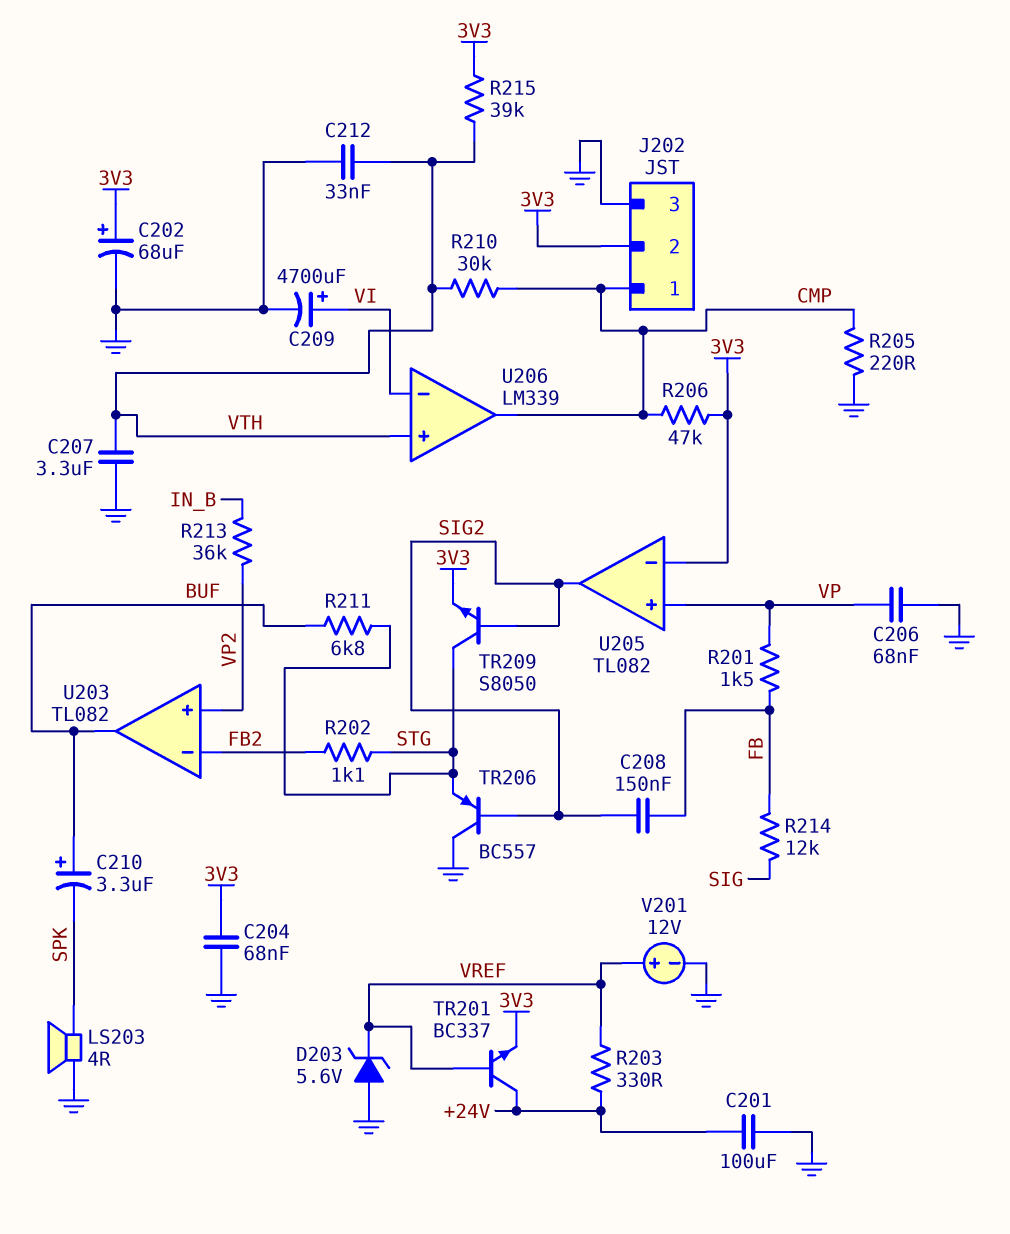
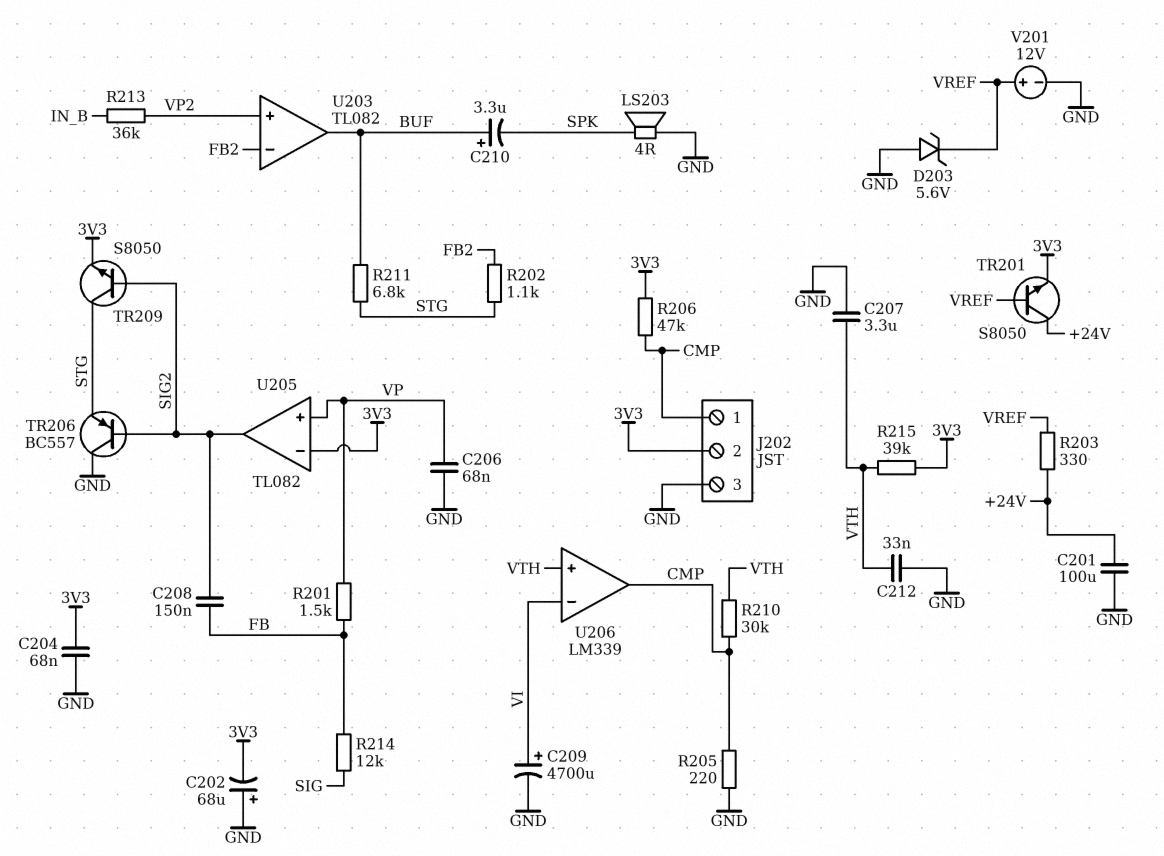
C202: 68uF (plus 3V3, minus GND) -> 68uF (plus GND, minus 3V3)
TR201: NPN BC337 (B VREF, C +24V, E 3V3) -> NPN S8050 (B VREF, C +24V, E 3V3)

